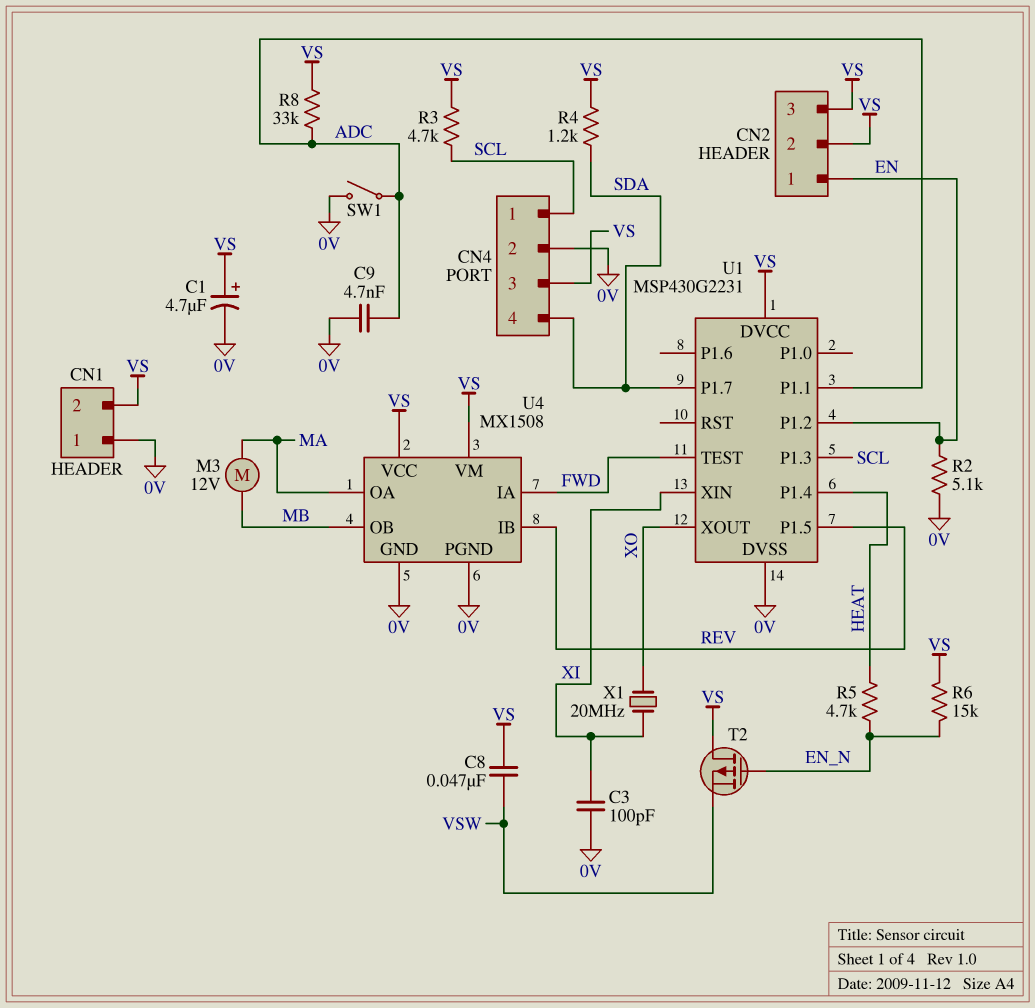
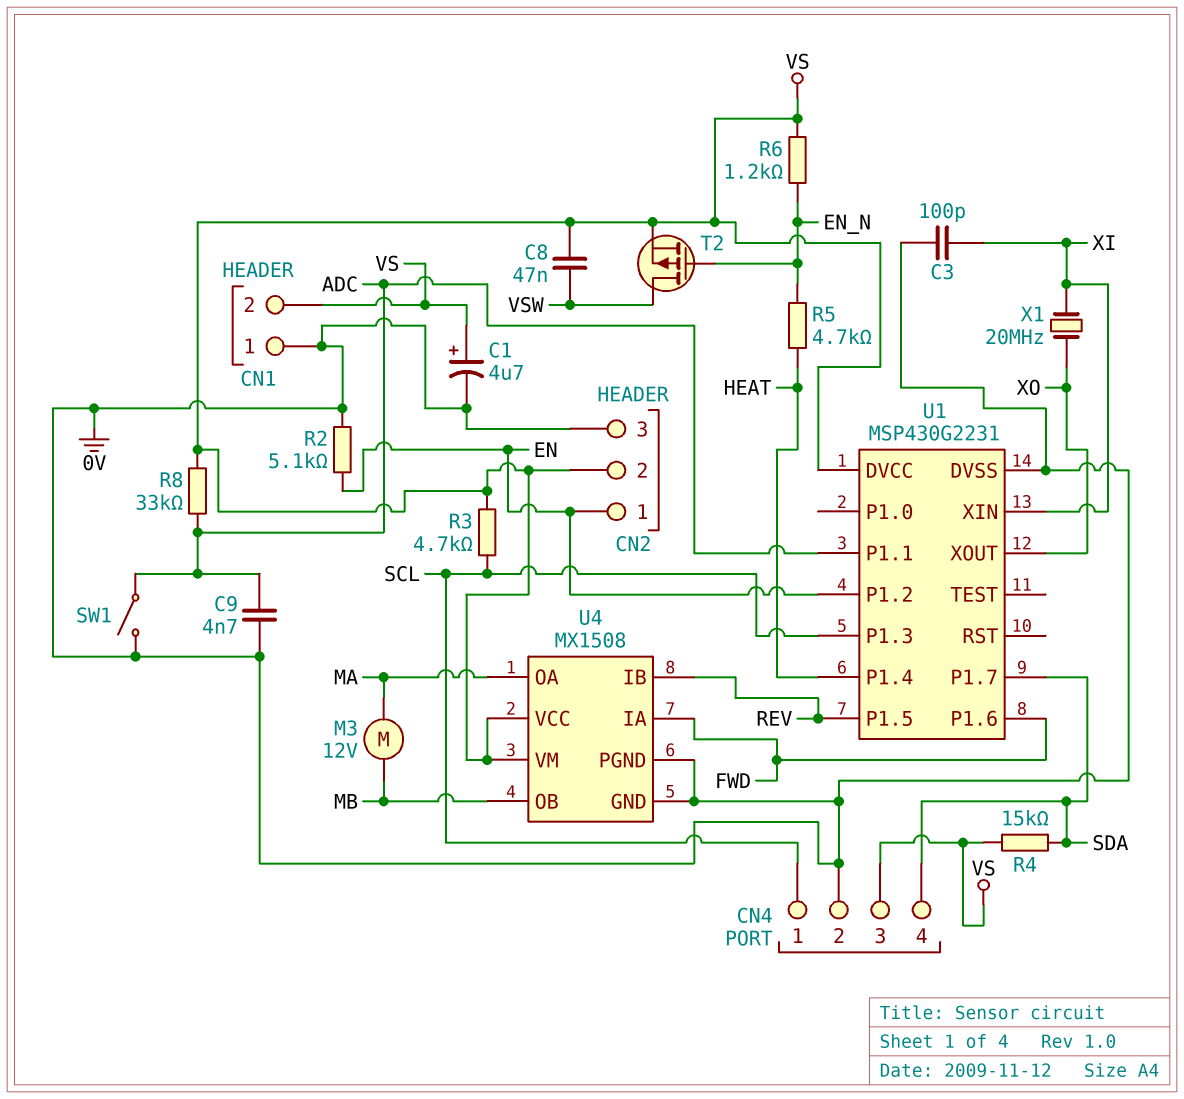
CN2 pin 3: VS -> 0V
R4: 1.2k (SDA, VS) -> 15k (SDA, VS)
R6: 15k (EN_N, VS) -> 1.2k (EN_N, VS)
T2: PMOS (G EN_N, D VS, S VSW) -> PMOS (G EN_N, D VSW, S VS)
U1 pin P1.6: none -> FWD
U1 pin TEST: FWD -> none

